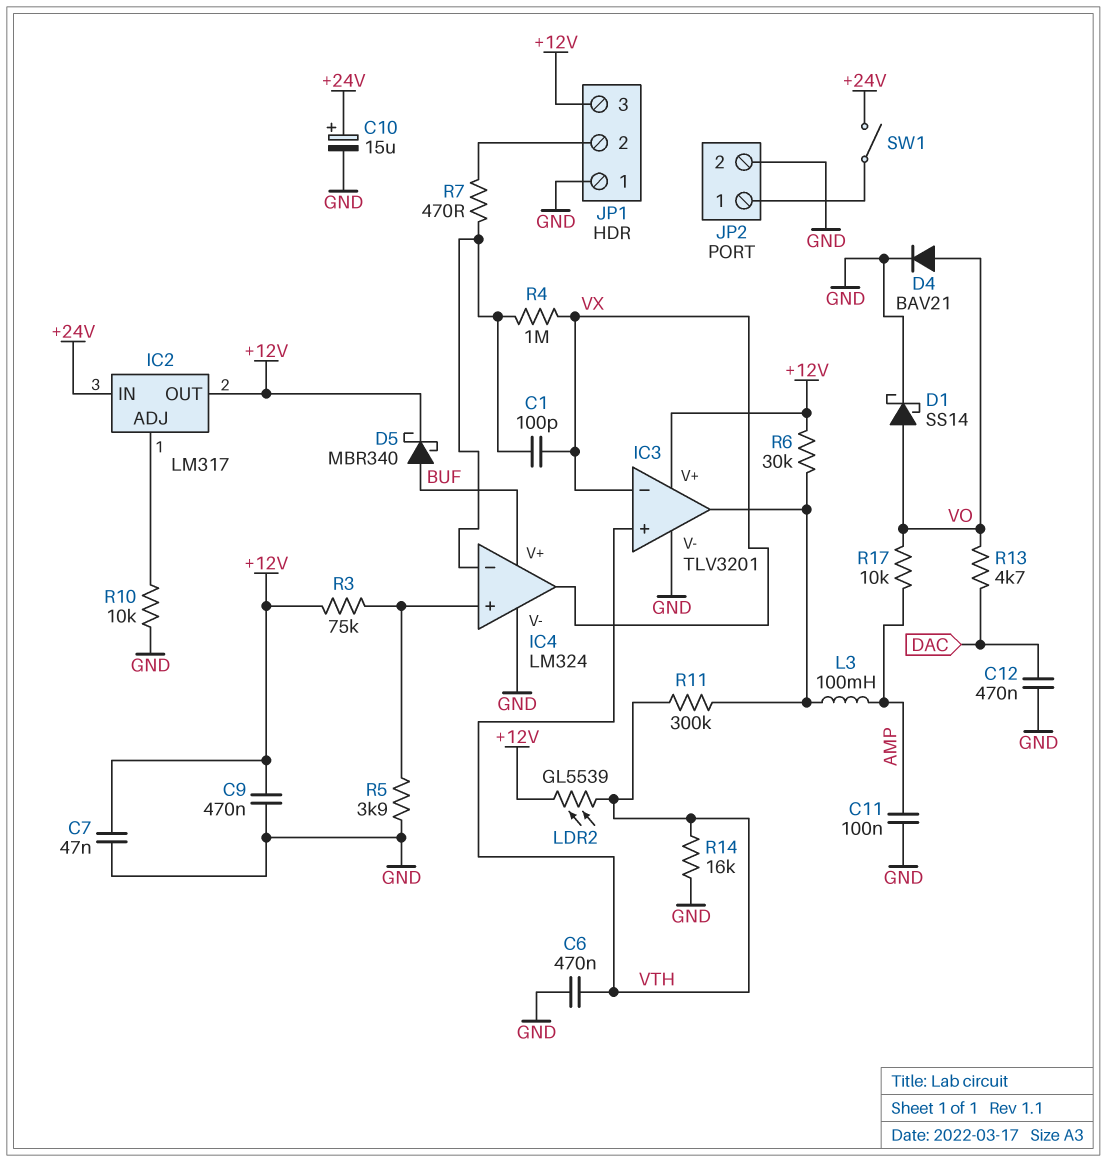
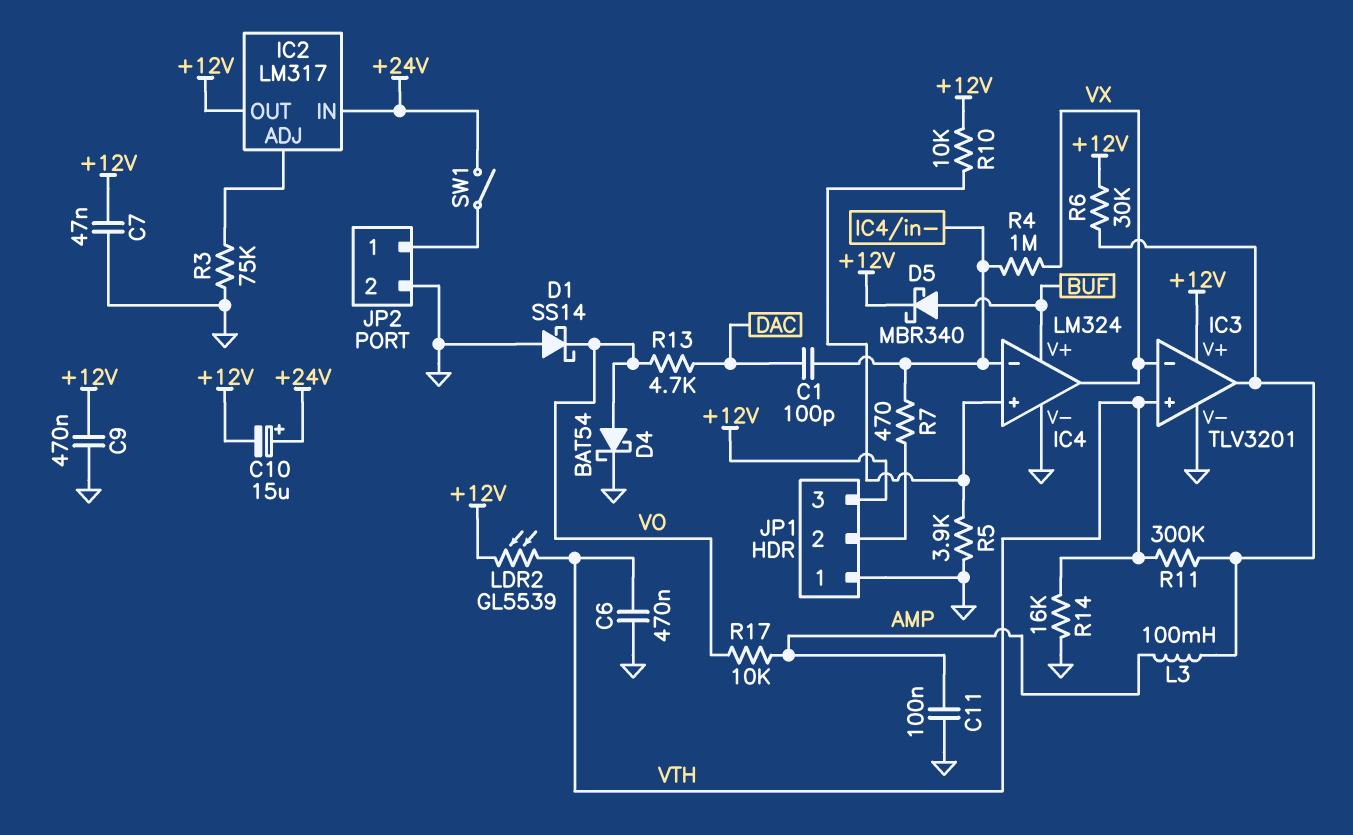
C1: 100pF (IC4/in-, VX) -> 100pF (DAC, IC4/in-)
C10: 15uF (plus +24V, minus GND) -> 15uF (plus +24V, minus +12V)
C12: 470nF (DAC, GND) -> none
D1: schottky SS14 (A VO, K GND) -> schottky SS14 (A GND, K VO)
D4: diode BAV21 (A VO, K GND) -> schottky BAT54 (A VO, K GND)
R3: 75k (+12V, IC4/in+) -> 75k (GND, IC2/ADJ)
R10: 10k (GND, IC2/ADJ) -> 10k (+12V, IC4/in+)

